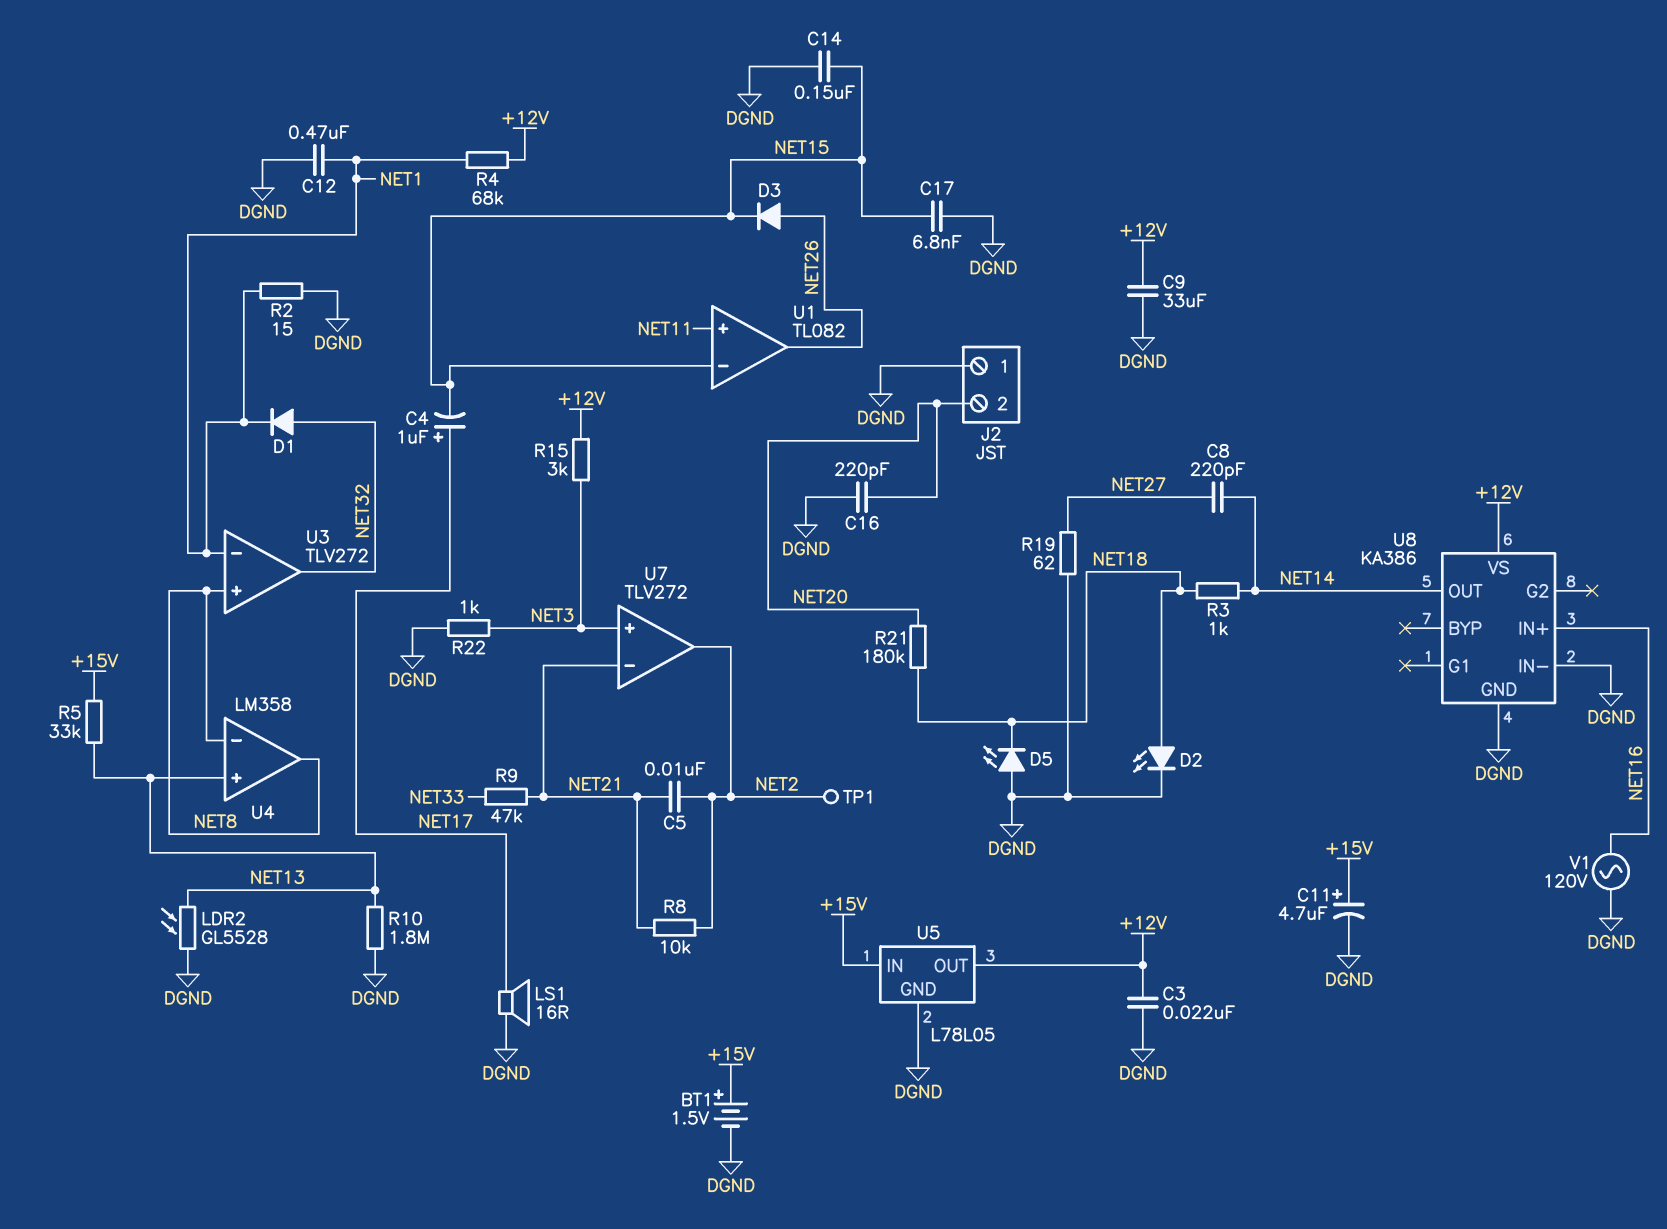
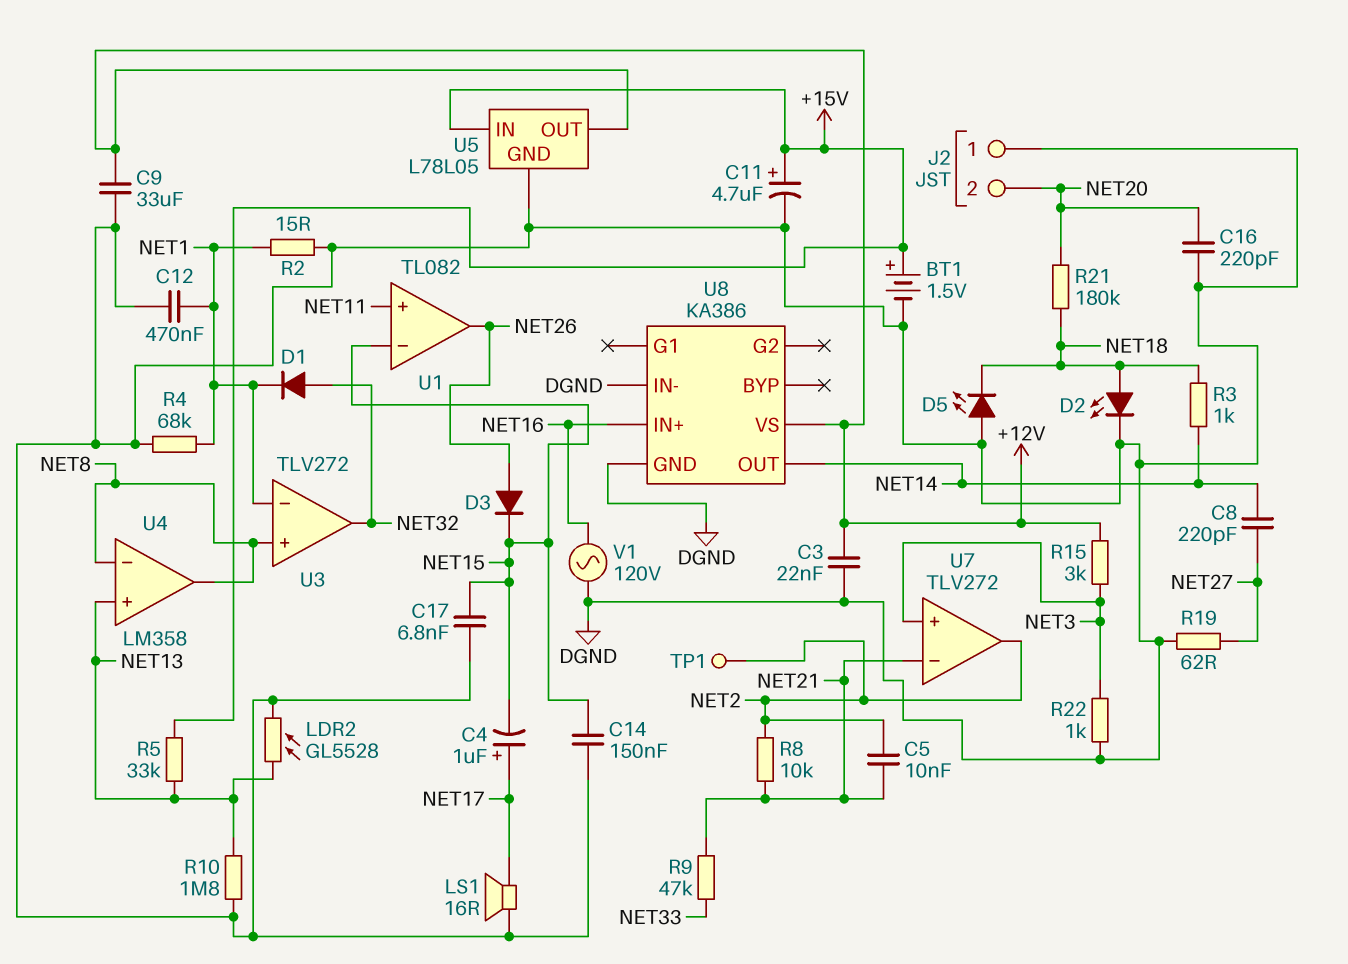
R4: 68k (+12V, NET1) -> 68k (DGND, NET1)

